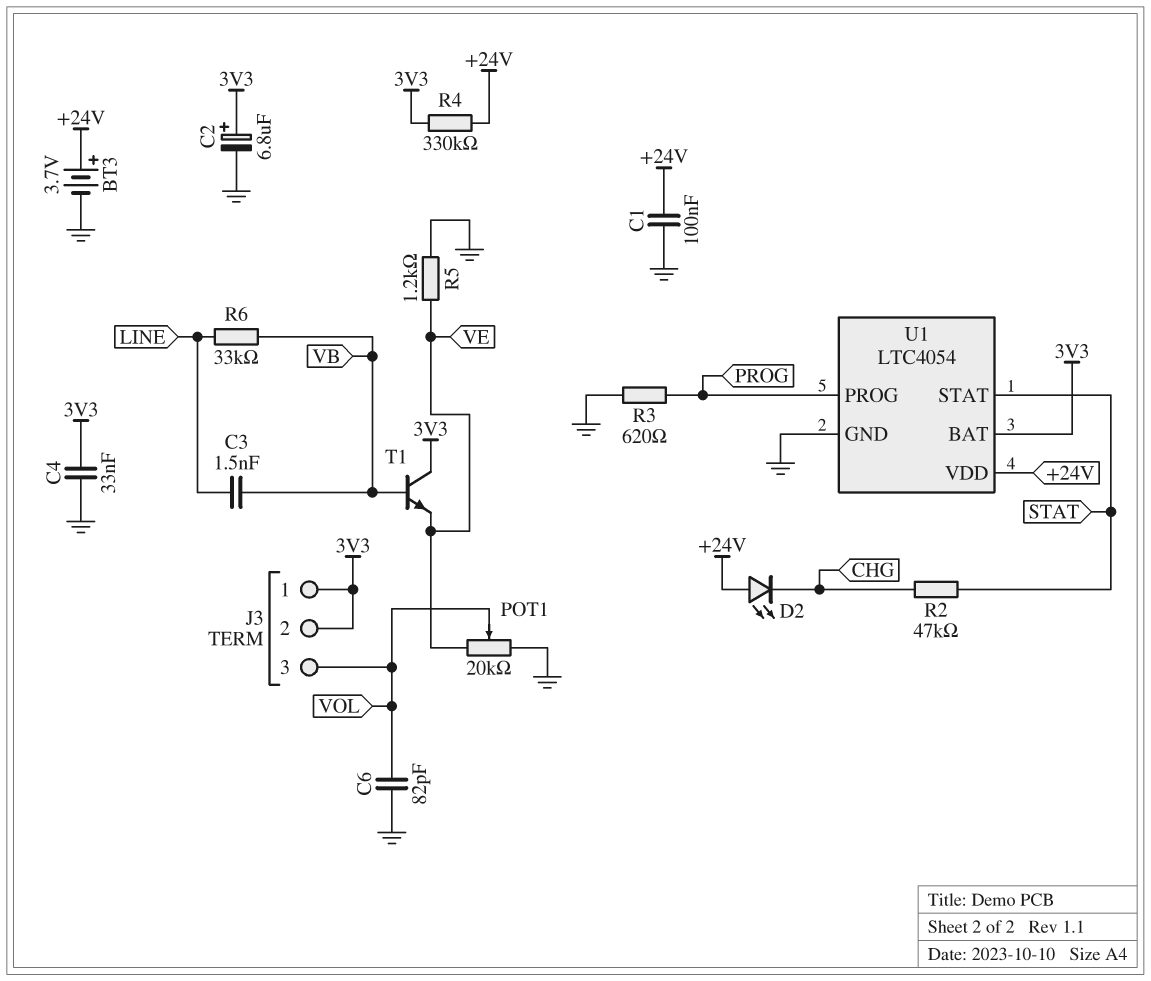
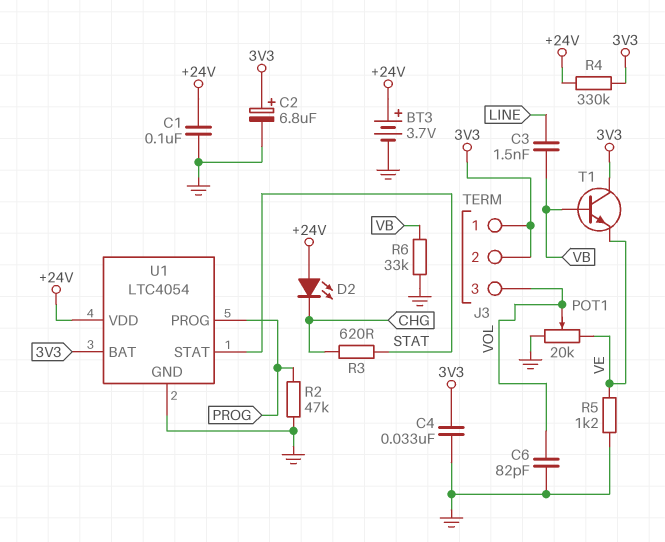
R2: 47k (CHG, STAT) -> 47k (GND, PROG)
R3: 620 (GND, PROG) -> 620 (CHG, STAT)
R6: 33k (LINE, VB) -> 33k (GND, VB)

